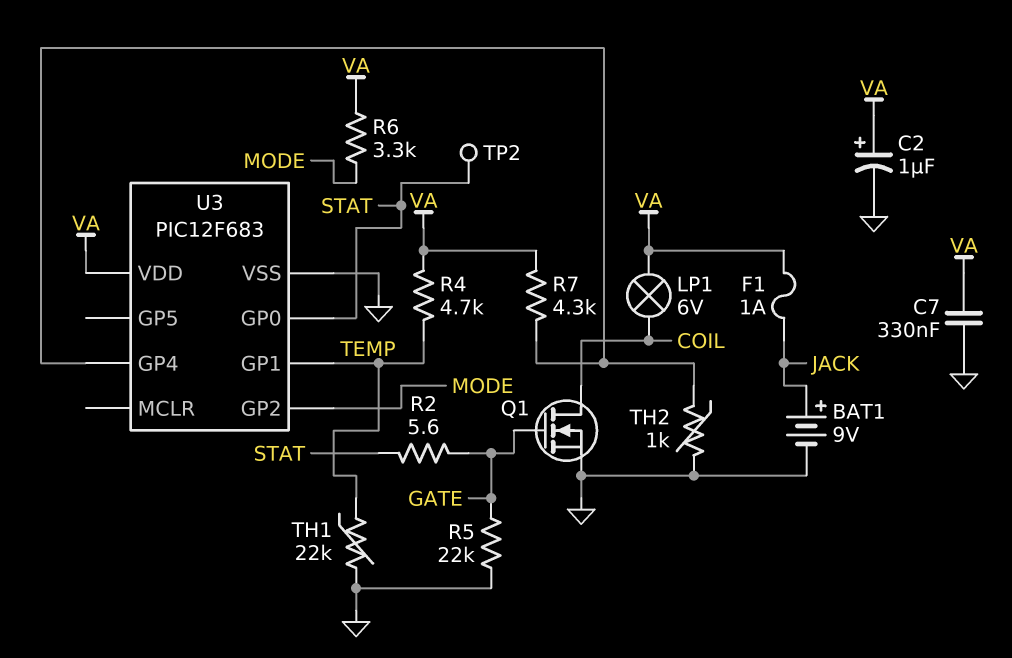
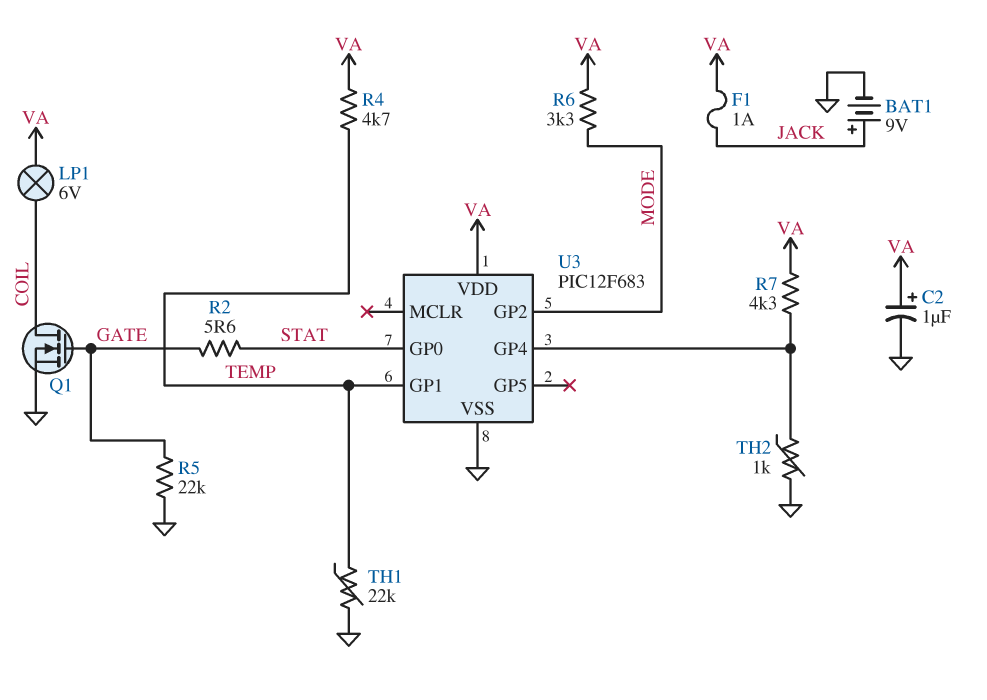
C7: 330nF (GND, VA) -> none
TP2: test point (STAT) -> none

